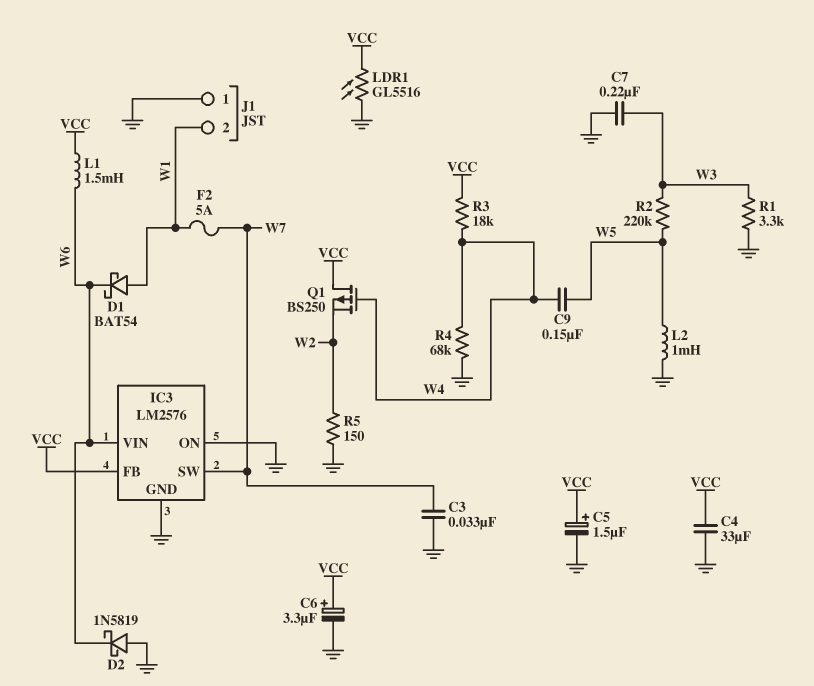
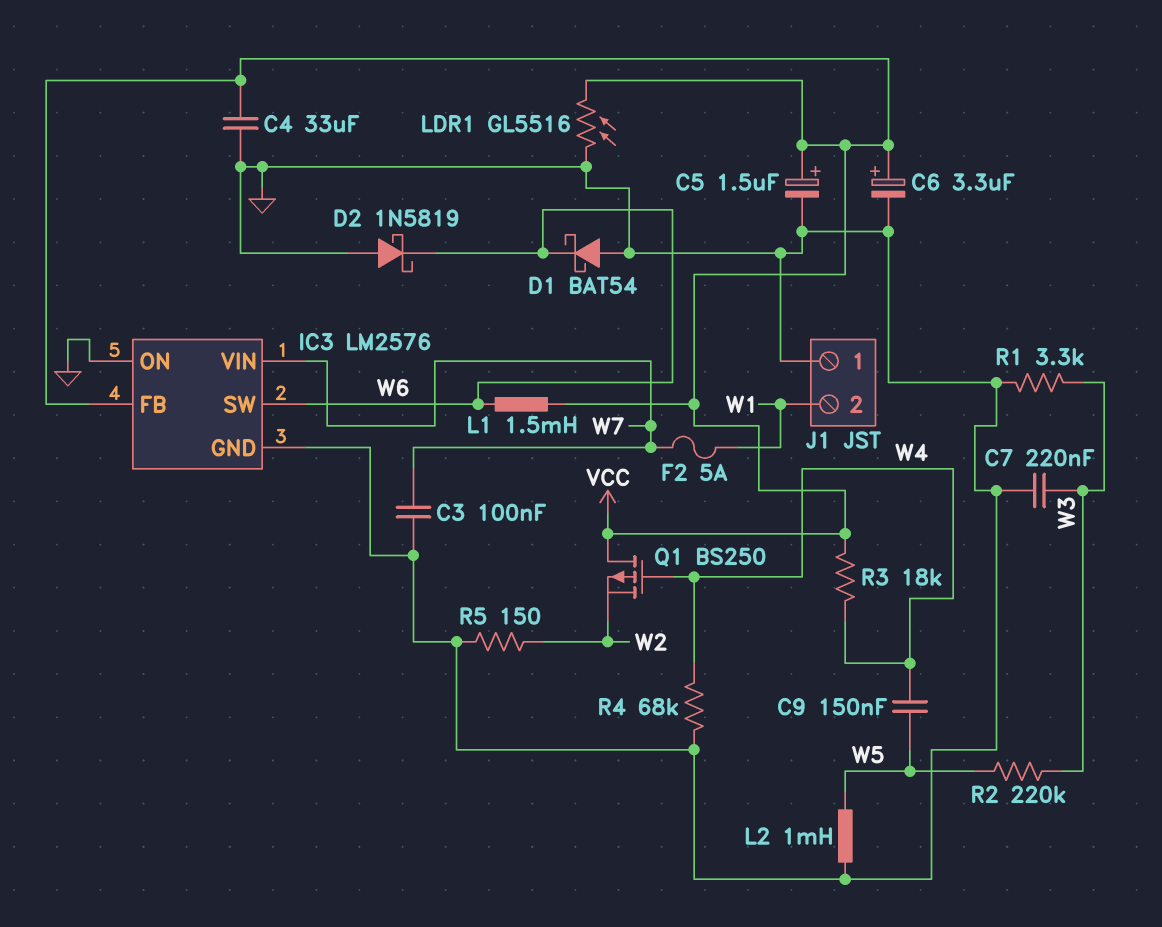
C3: 33nF (GND, W7) -> 100nF (GND, W7)
D1: schottky BAT54 (A W1, K W6) -> schottky BAT54 (A GND, K W6)
IC3 pin SW: W7 -> W6
IC3 pin VIN: W6 -> W7

